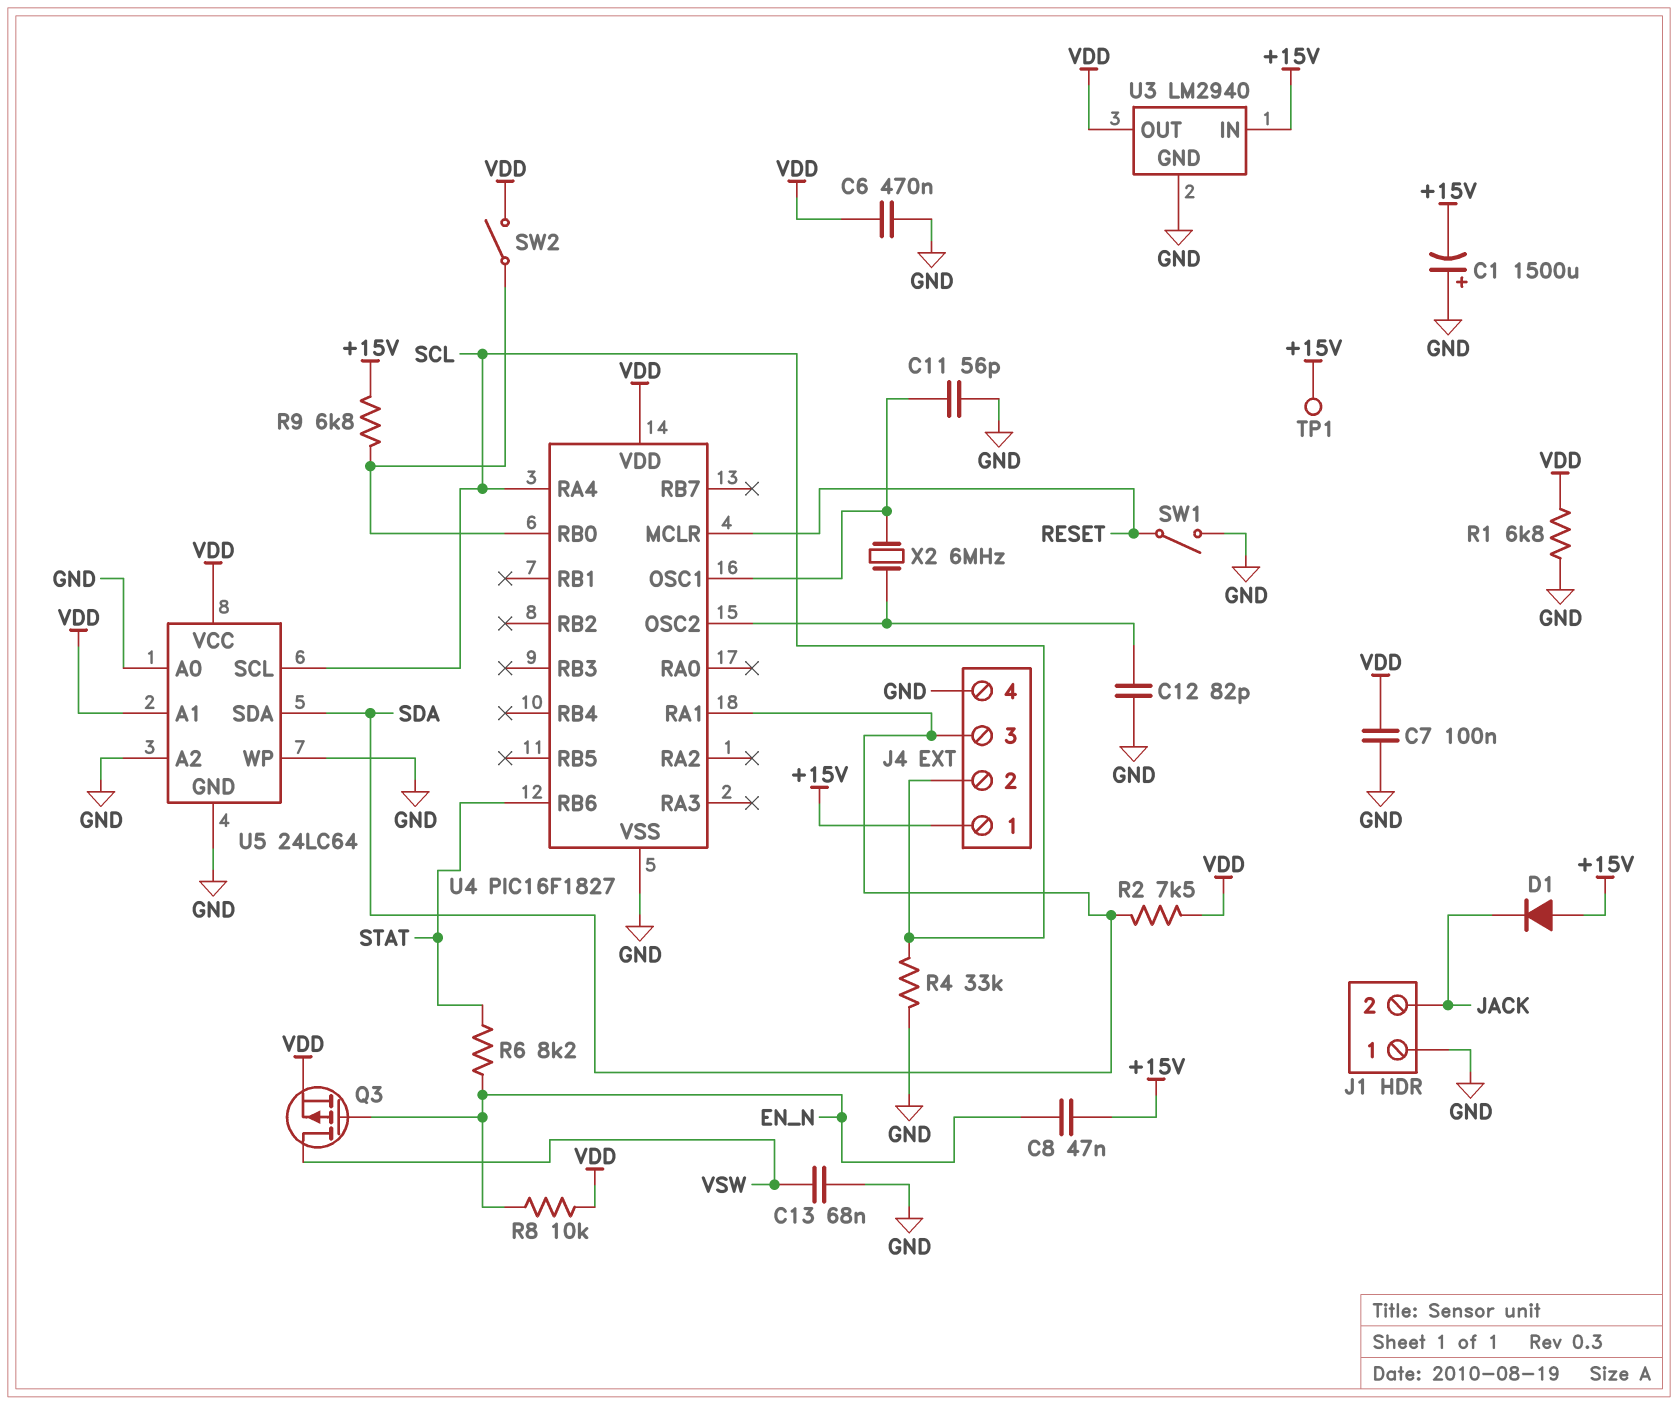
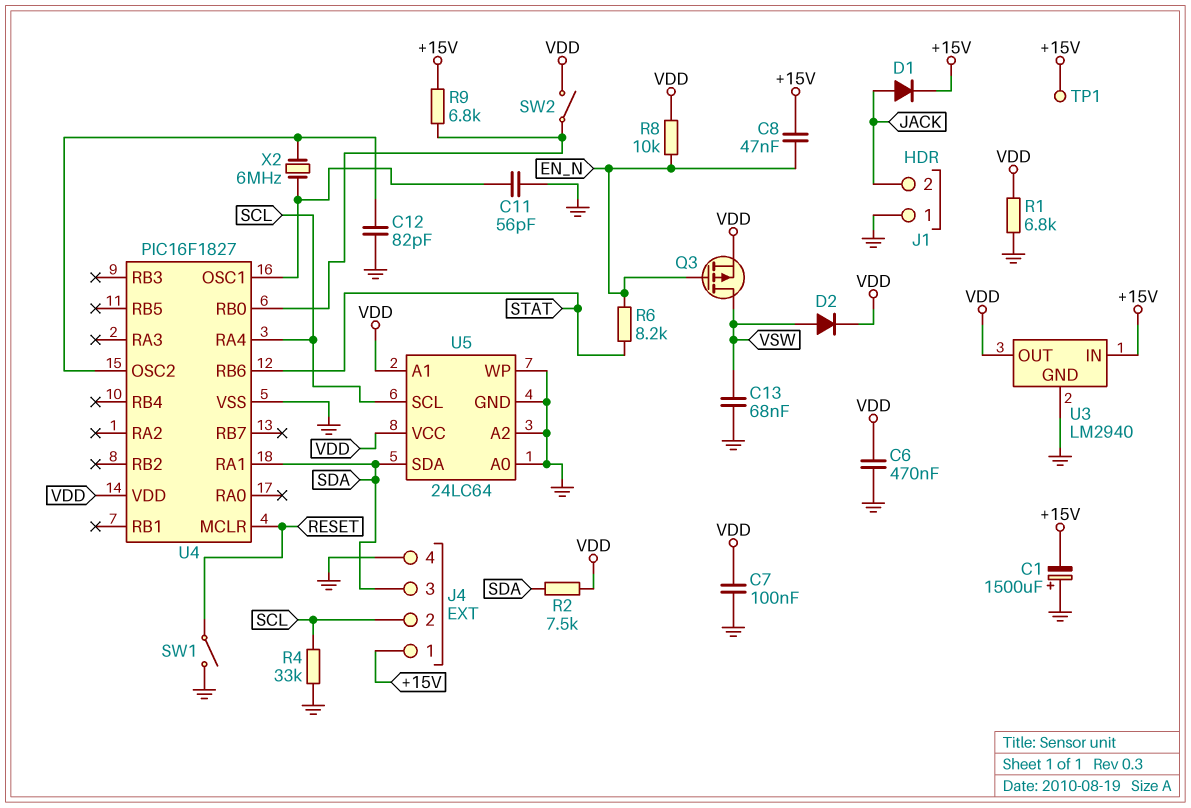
D1: diode (A +15V, K JACK) -> diode (A JACK, K +15V)
D2: none -> diode (A VSW, K VDD)

